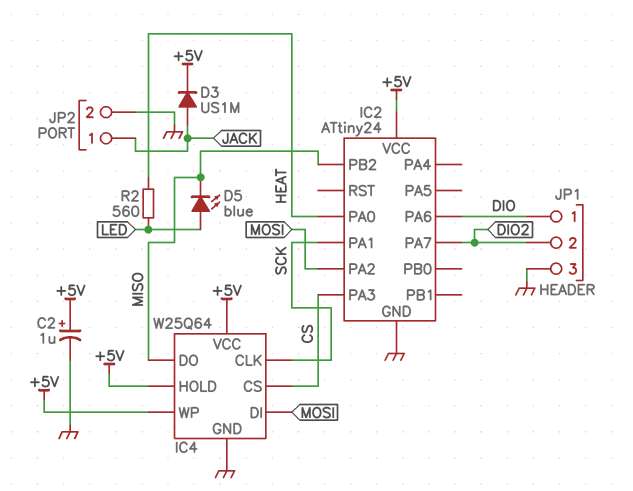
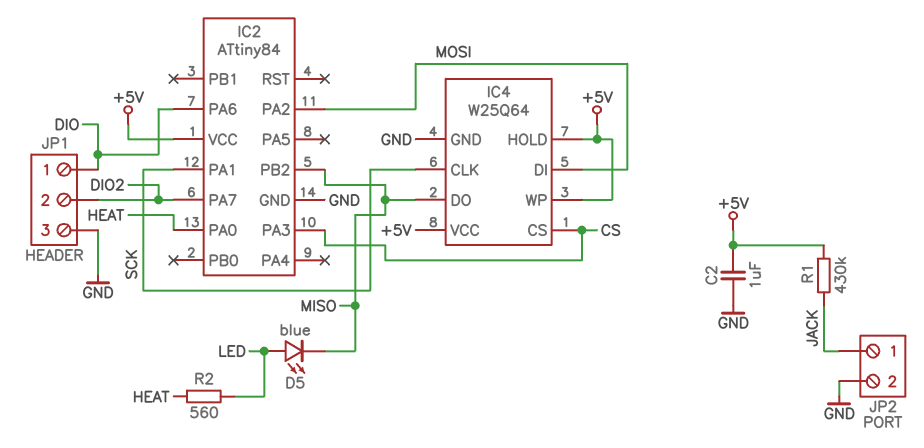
C2: 1uF (plus +5V, minus GND) -> 1uF (+5V, GND)
D3: diode US1M (A JACK, K +5V) -> none
IC2: ATtiny24 -> ATtiny84
R1: none -> 430k (+5V, JACK)

